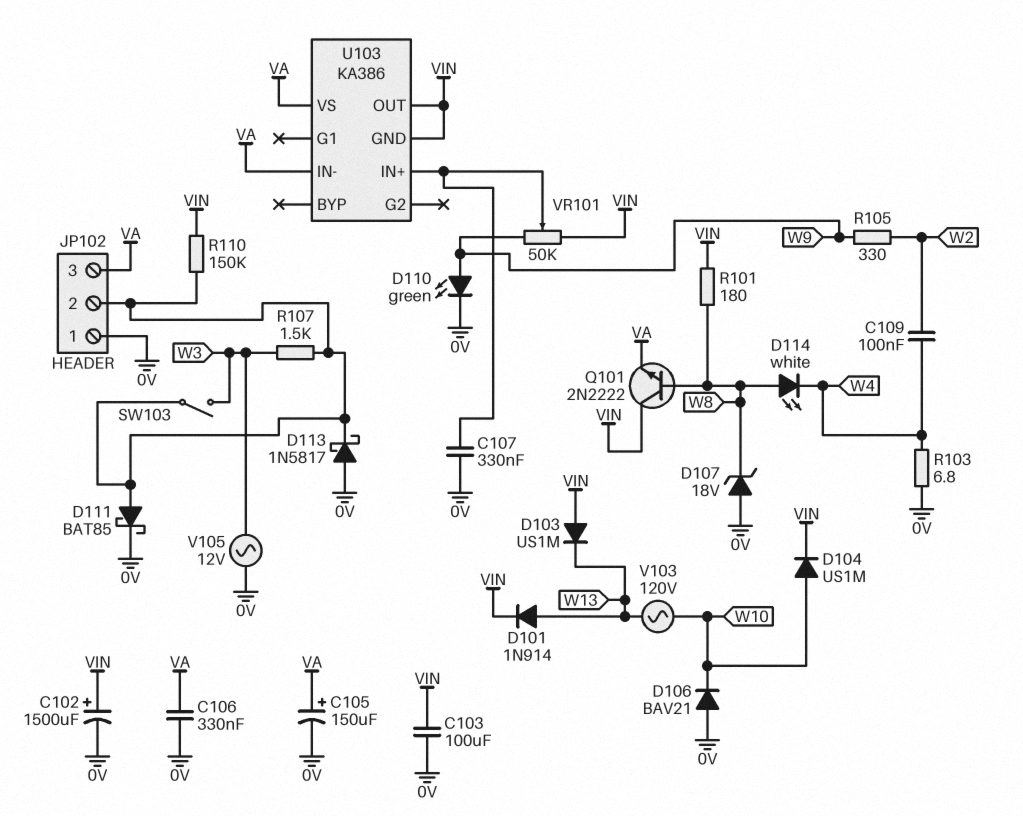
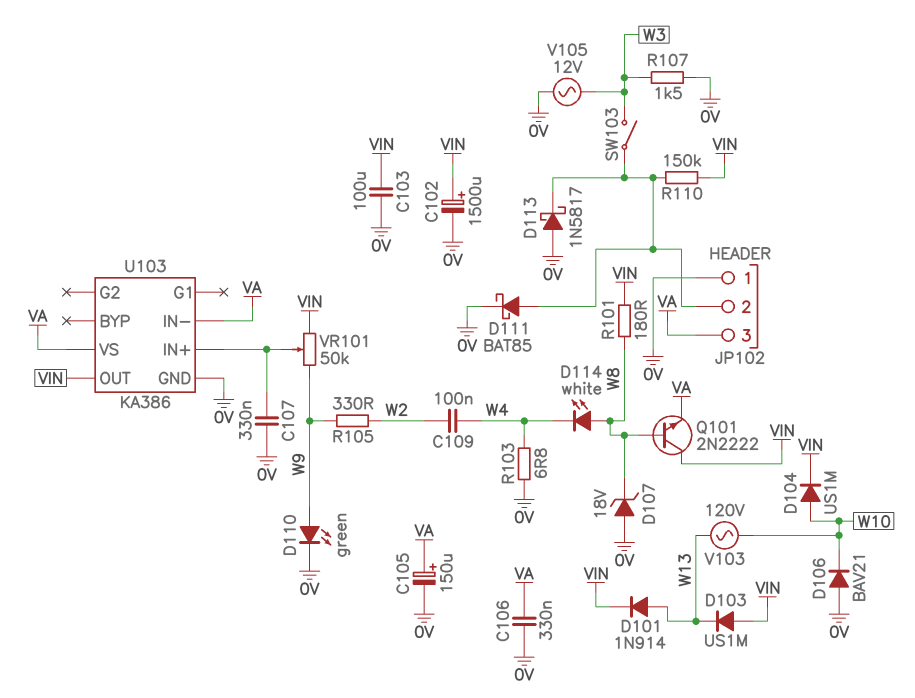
R107: 1.5k (JP102/2, W3) -> 1.5k (0V, W3)
U103 pin GND: VIN -> 0V

